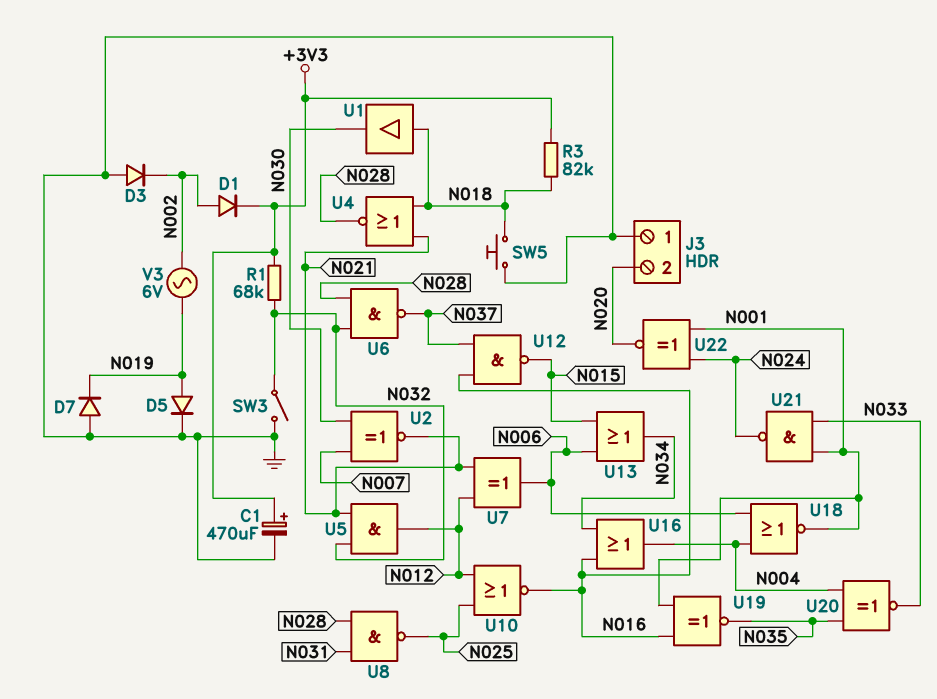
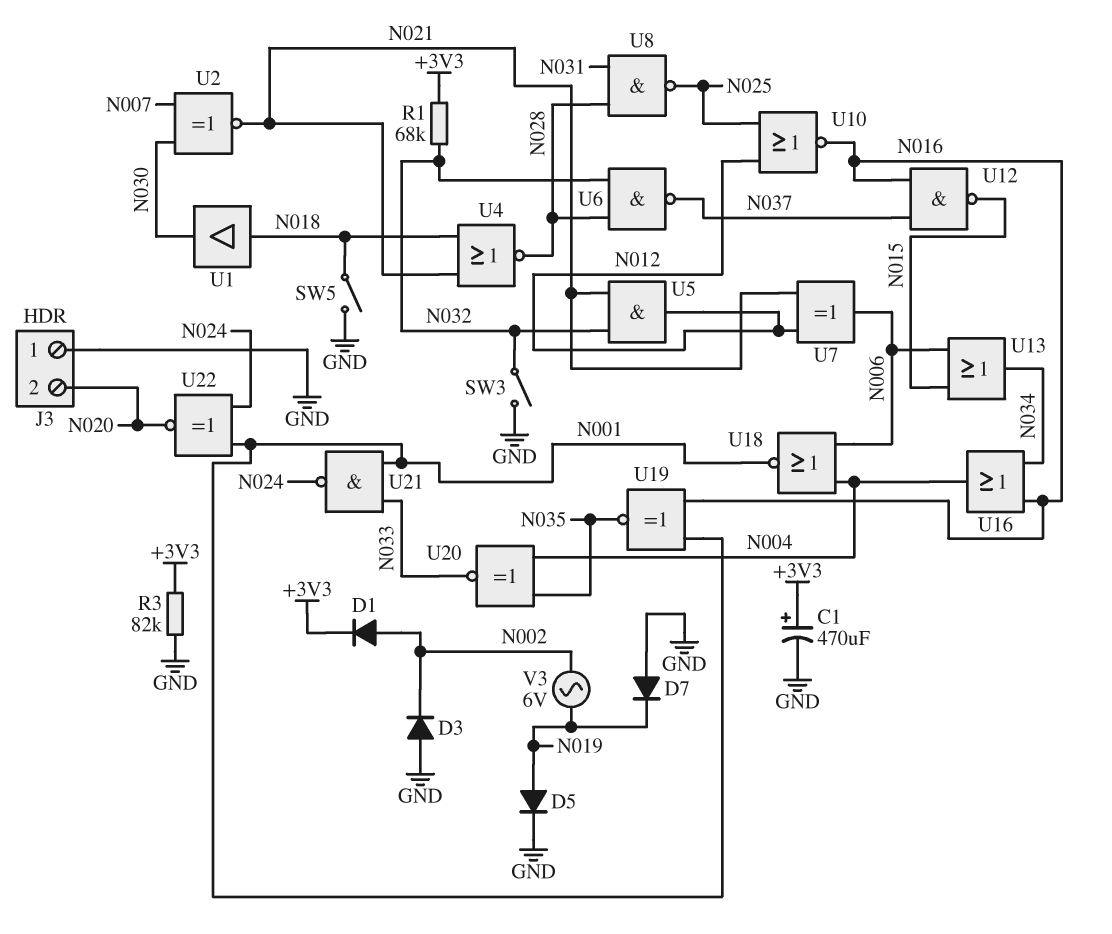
R3: 82k (+3V3, N018) -> 82k (+3V3, GND)
SW5: button (GND, N018) -> switch (GND, N018)

